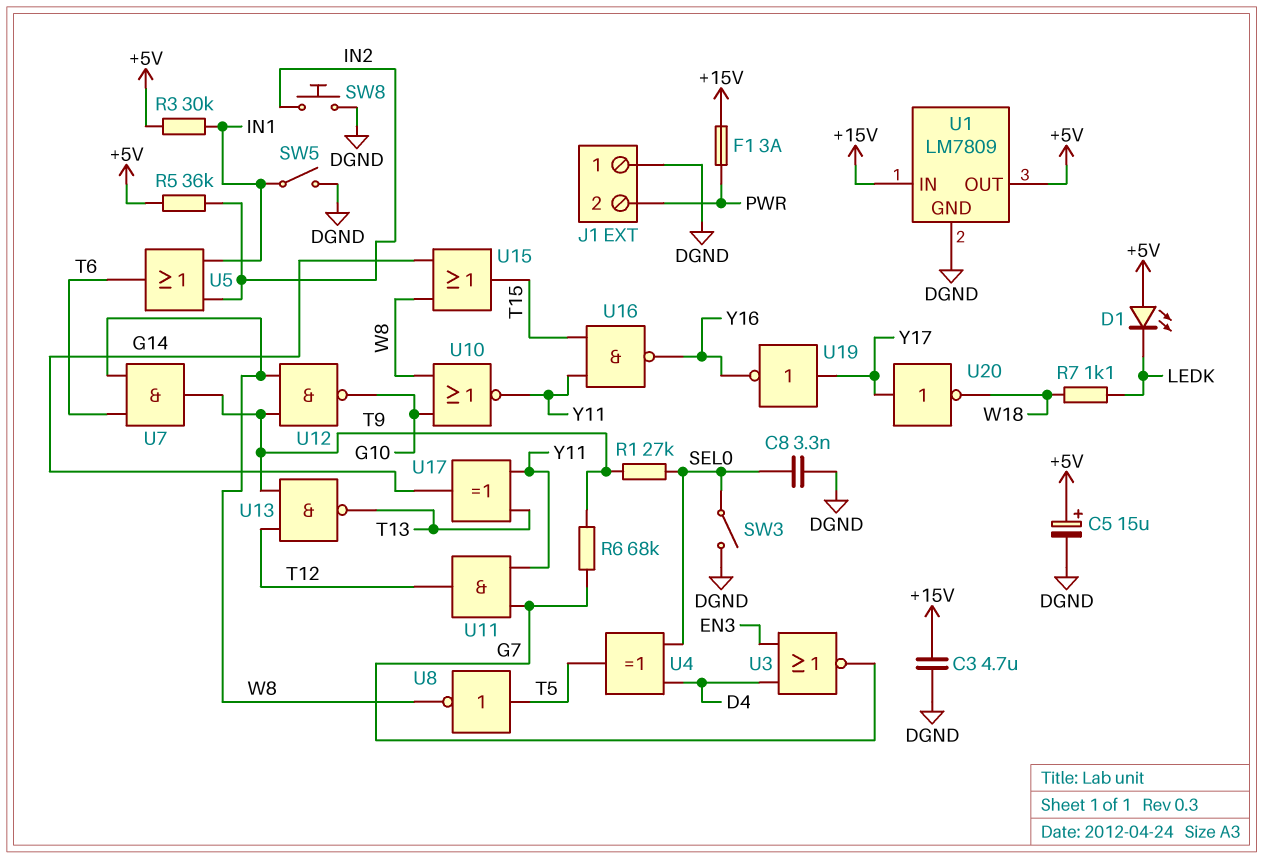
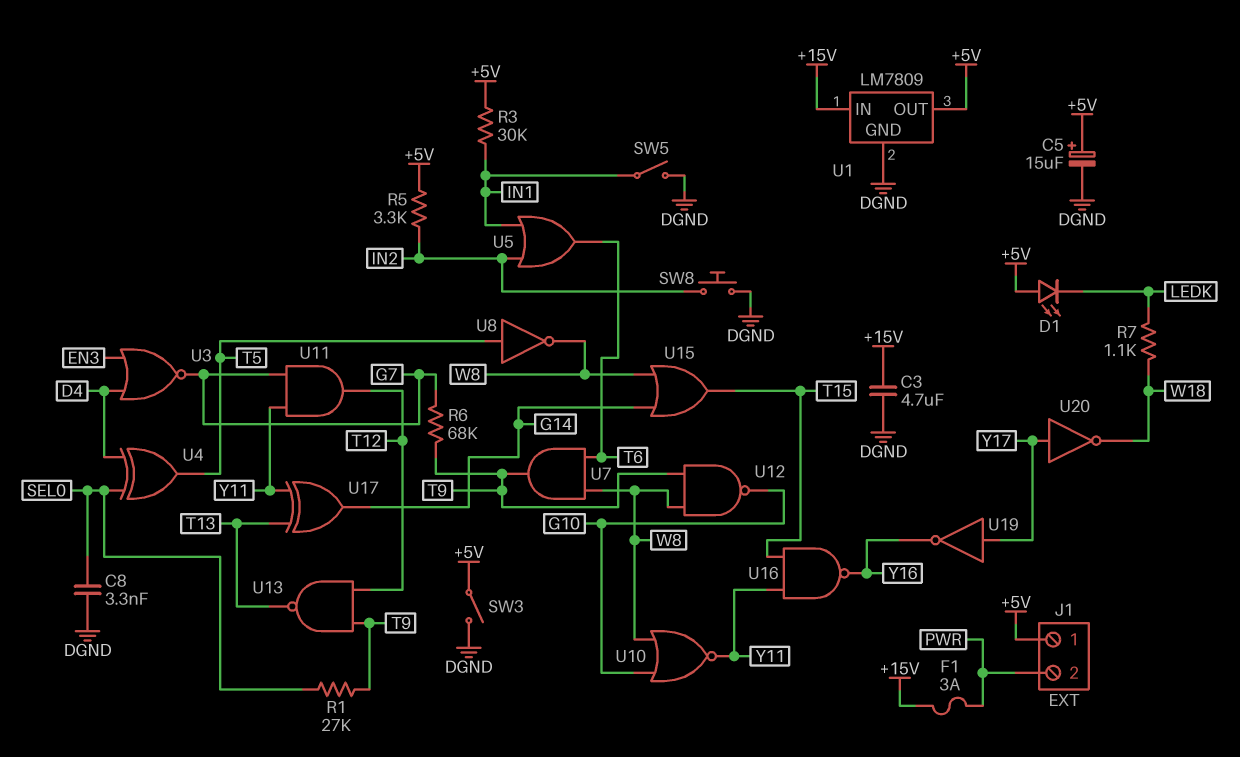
J1 pin 1: DGND -> +5V
R5: 36k (+5V, IN2) -> 3.3k (+5V, IN2)
SW3: switch (DGND, SEL0) -> switch (+5V, DGND)

